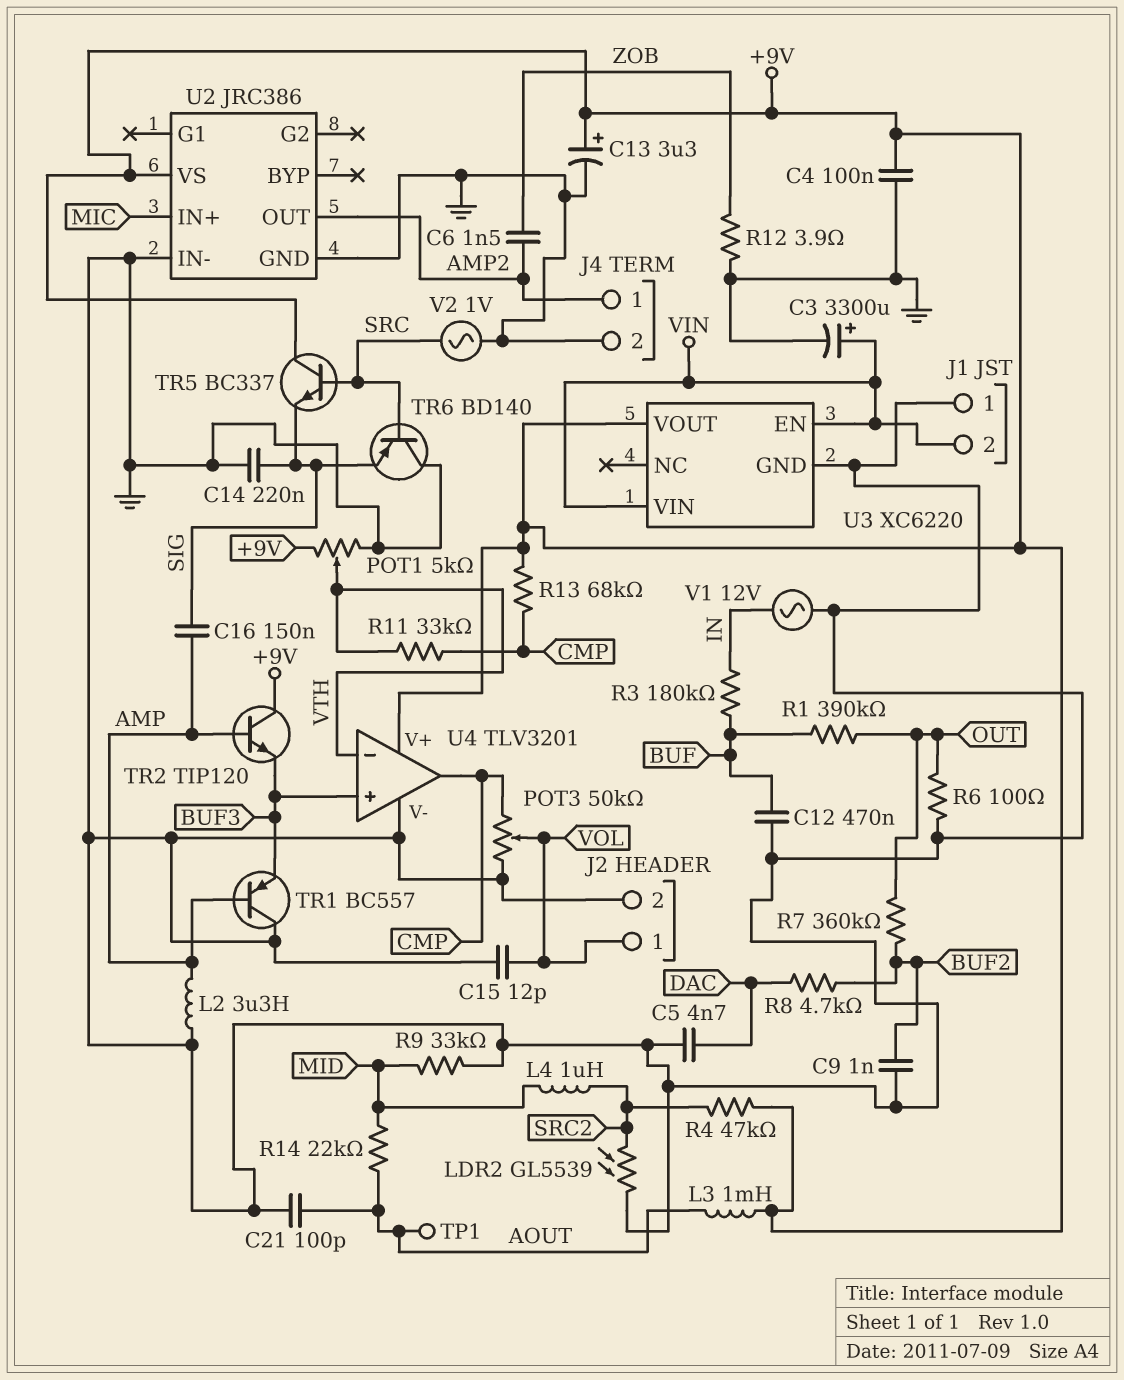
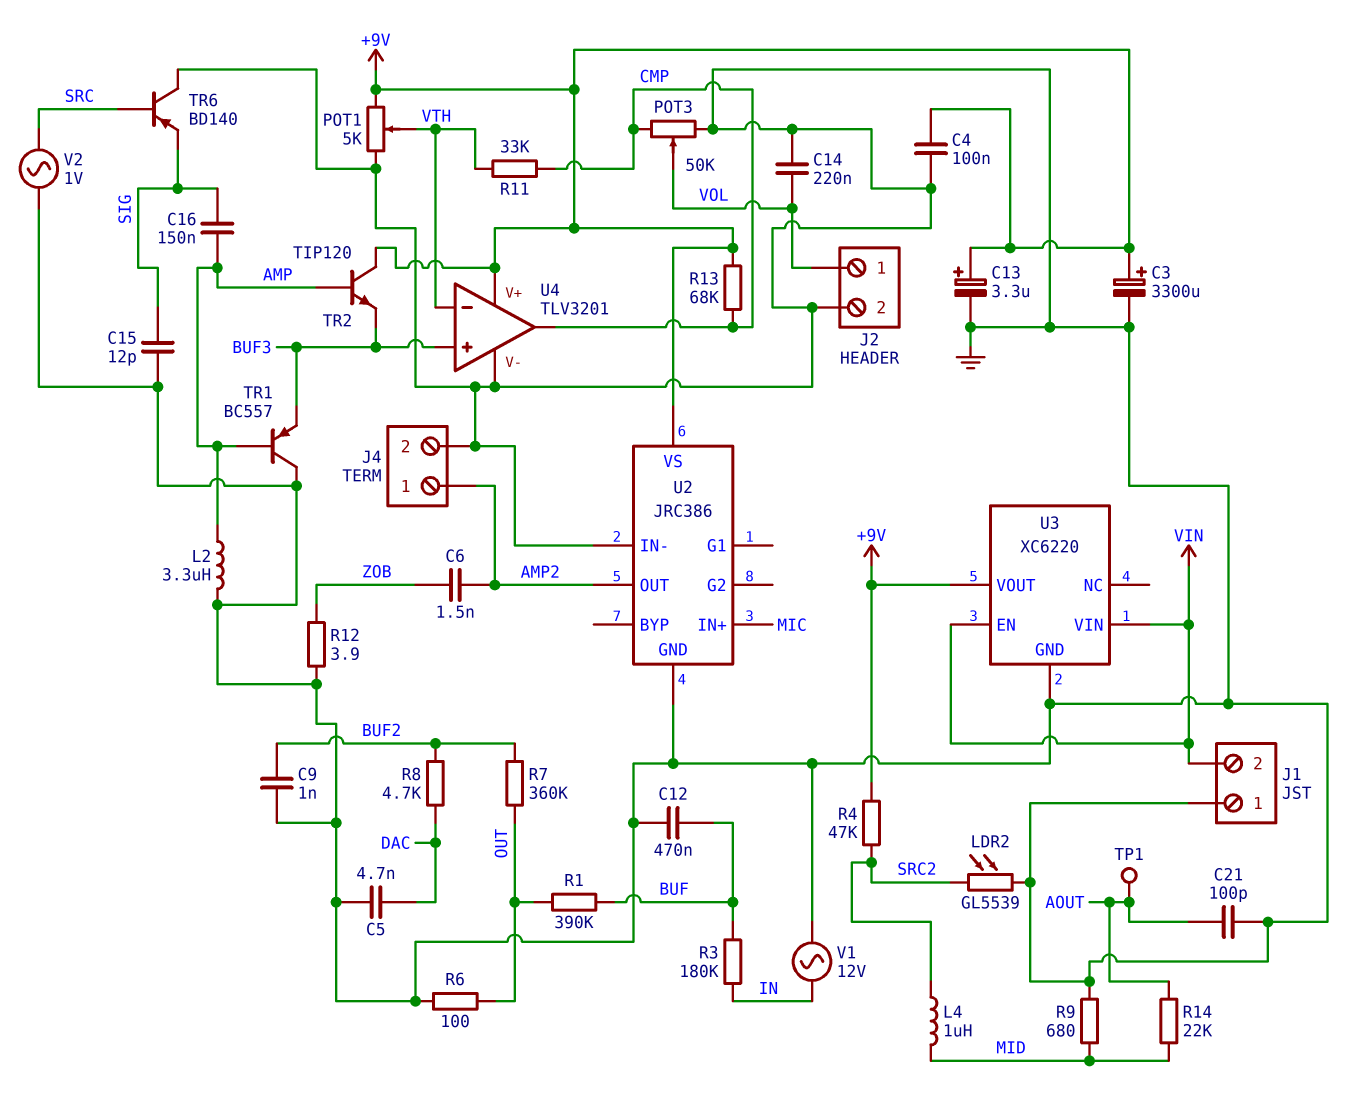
C3: 3300uF (plus VIN, minus GND) -> 3300uF (plus +9V, minus GND)
C14: 220nF (GND, SIG) -> 220nF (GND, VOL)
C15: 12pF (GND, VOL) -> 12pF (GND, SIG)
L3: 1mH (+9V, AOUT) -> none
R9: 33k (GND, MID) -> 680 (GND, MID)
TR5: NPN BC337 (B SRC, C +9V, E SIG) -> none

